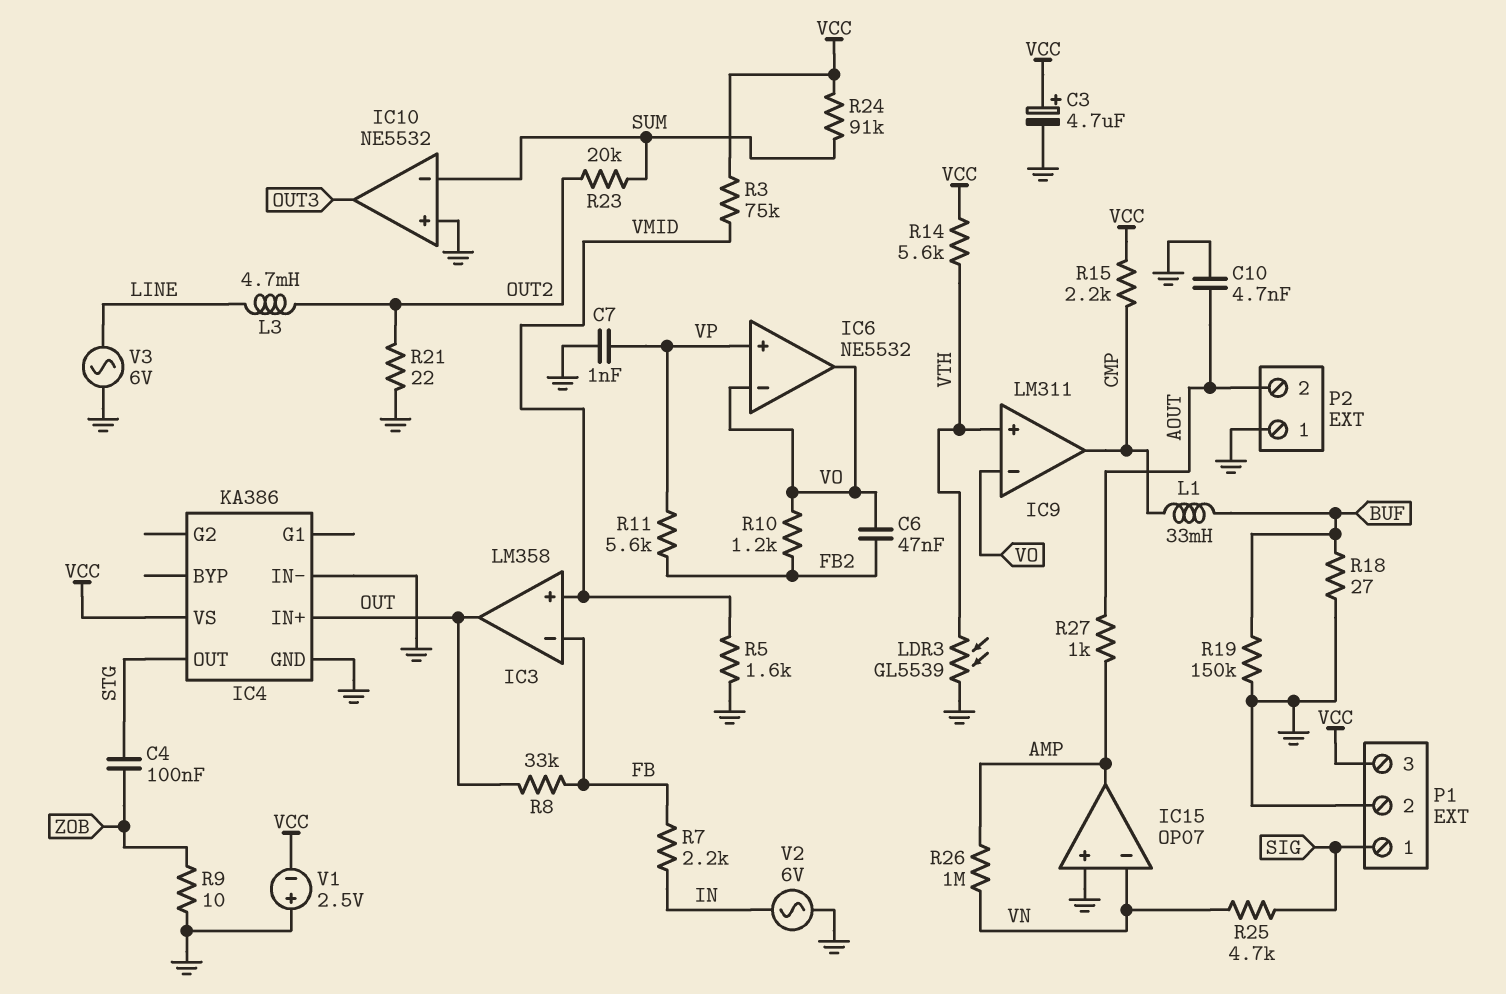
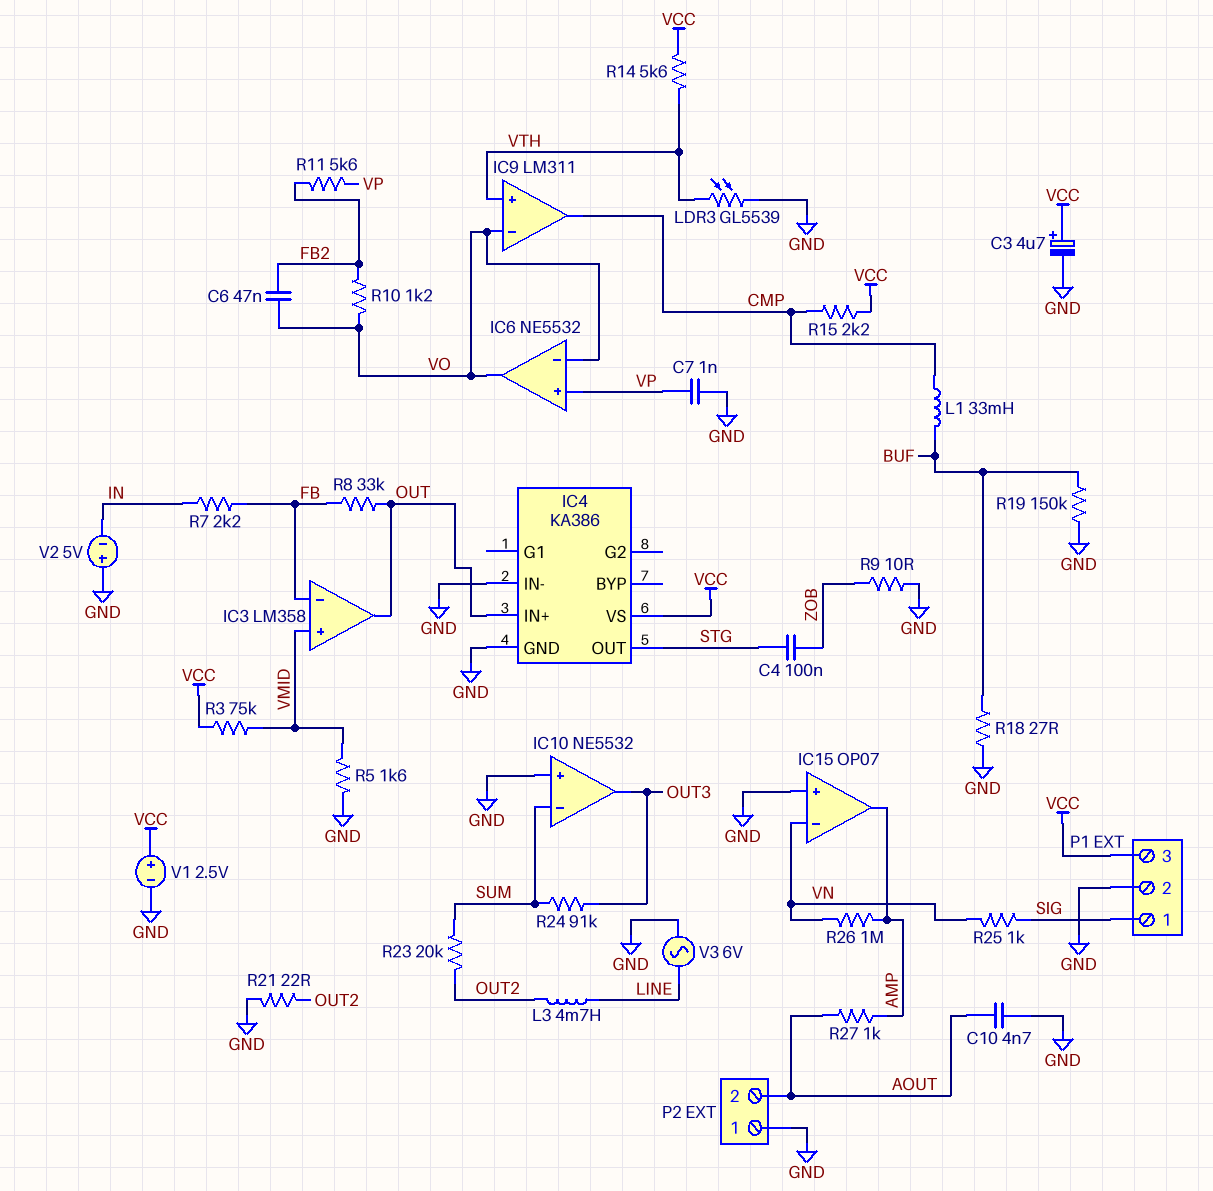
R24: 91k (SUM, VCC) -> 91k (OUT3, SUM)
R25: 4.7k (SIG, VN) -> 1k (SIG, VN)
V1: 2.5V (plus GND, minus VCC) -> 2.5V (plus VCC, minus GND)
V2: AC 6V (GND, IN) -> 5V (plus GND, minus IN)

